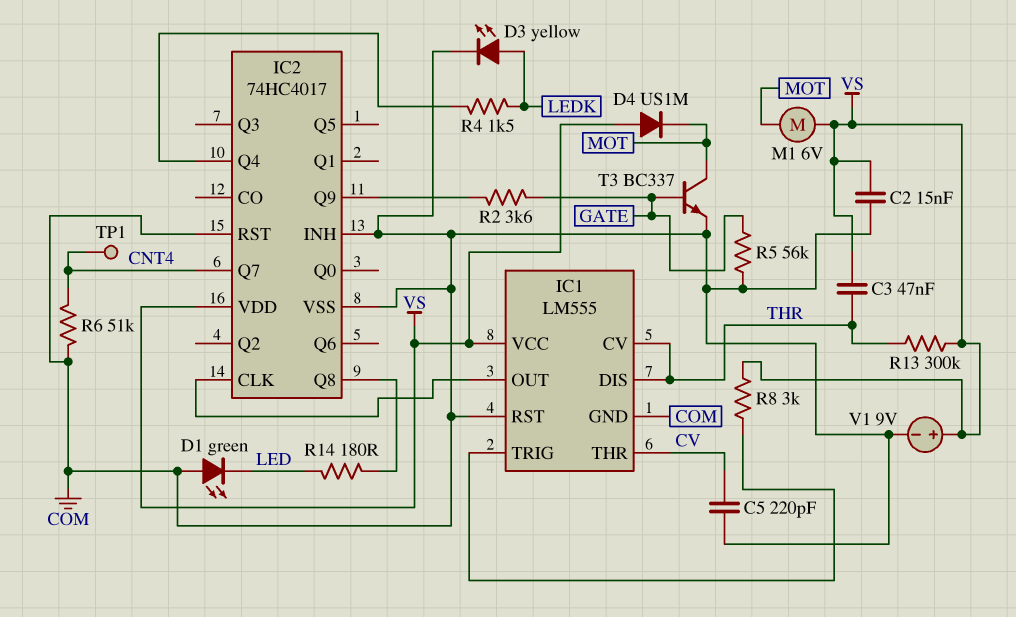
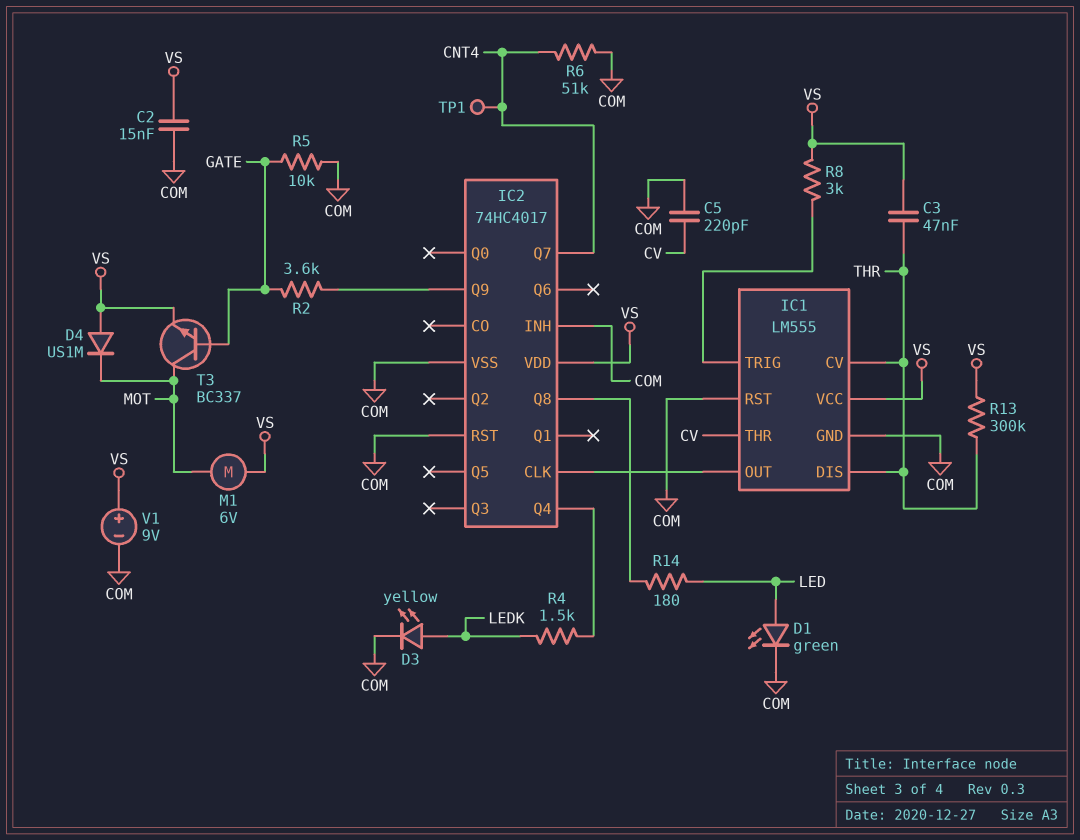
D1: LED green (A COM, K LED) -> LED green (A LED, K COM)
R5: 56k (COM, GATE) -> 10k (COM, GATE)
T3: NPN BC337 (B GATE, C MOT, E COM) -> NPN BC337 (B GATE, C MOT, E VS)

